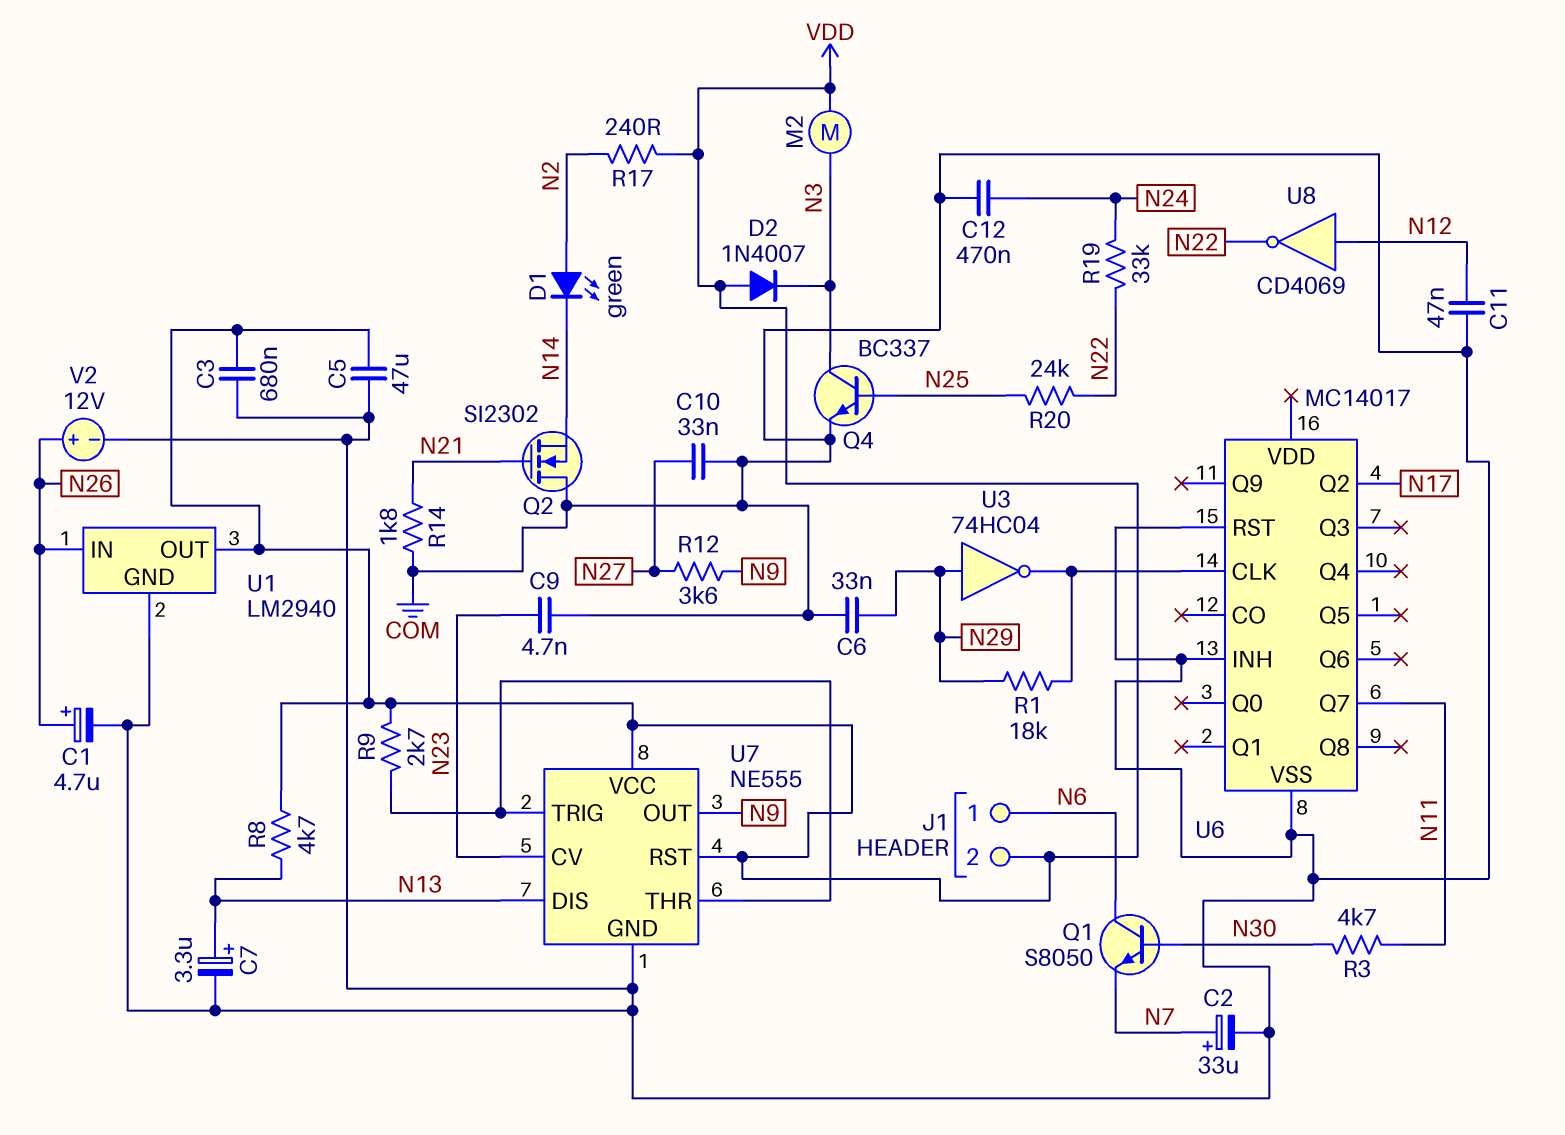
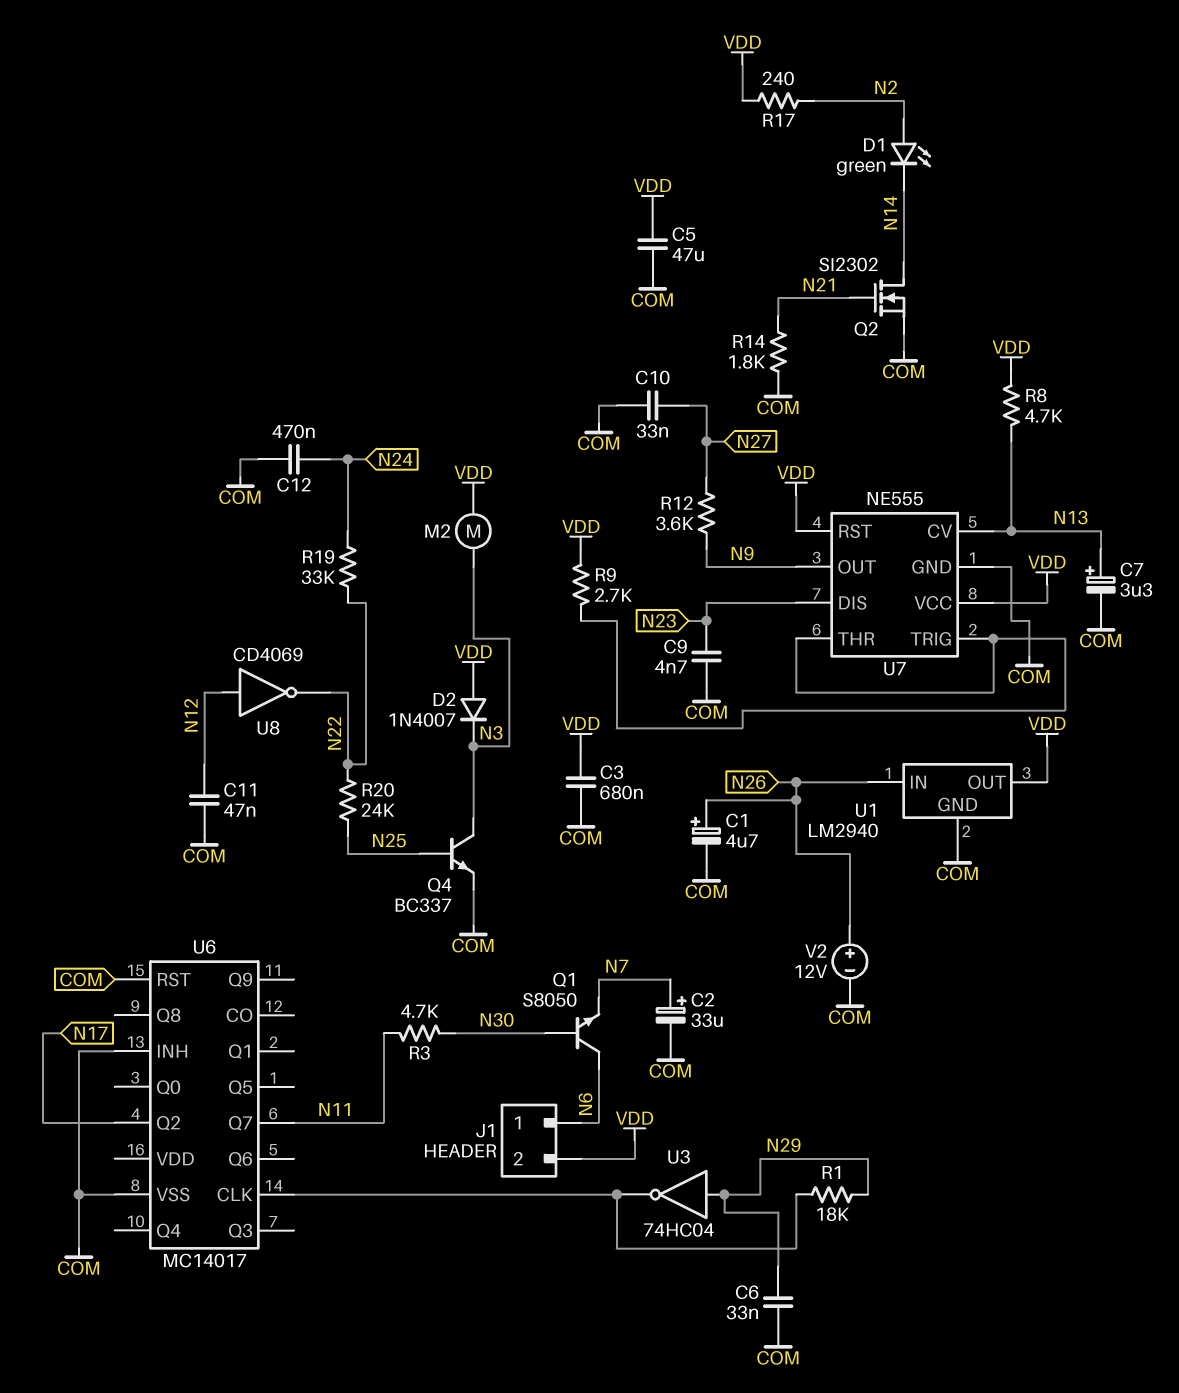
Q2: NMOS SI2302 (G N21, D COM, S N14) -> NMOS SI2302 (G N21, D N14, S COM)
U7 pin CV: N23 -> N13
U7 pin DIS: N13 -> N23

